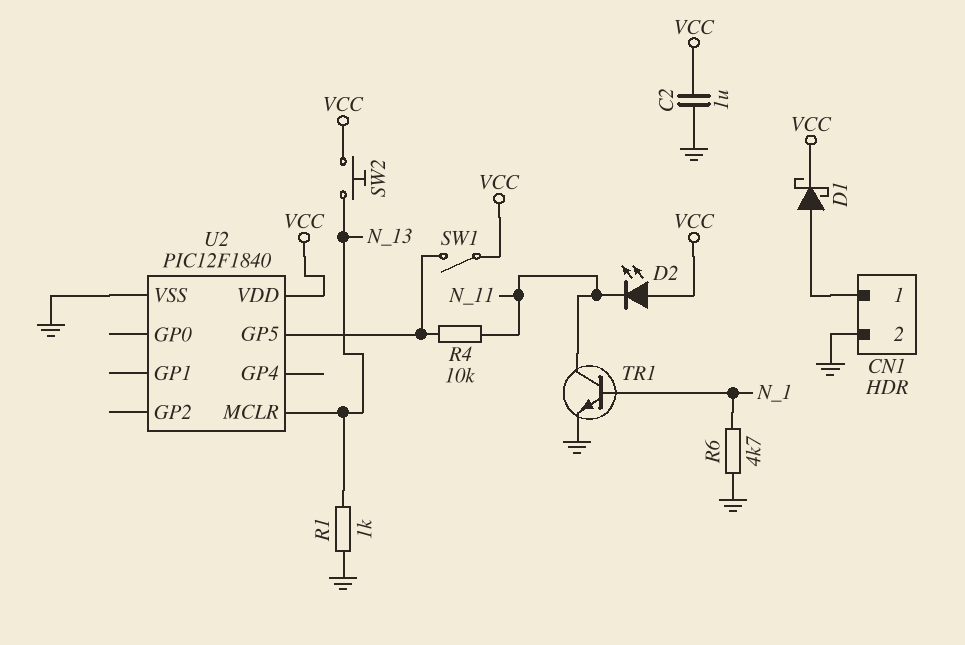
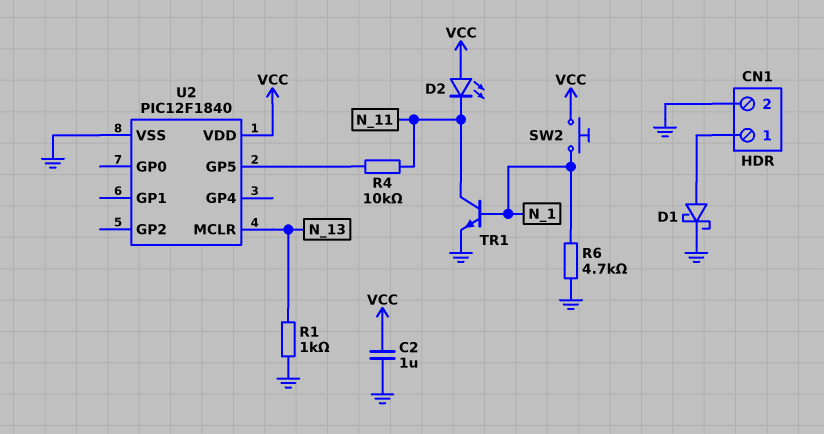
D1: schottky (A CN1/1, K VCC) -> schottky (A CN1/1, K GND)
SW1: switch (U2/GP5, VCC) -> none
SW2: button (N_13, VCC) -> button (N_1, VCC)

